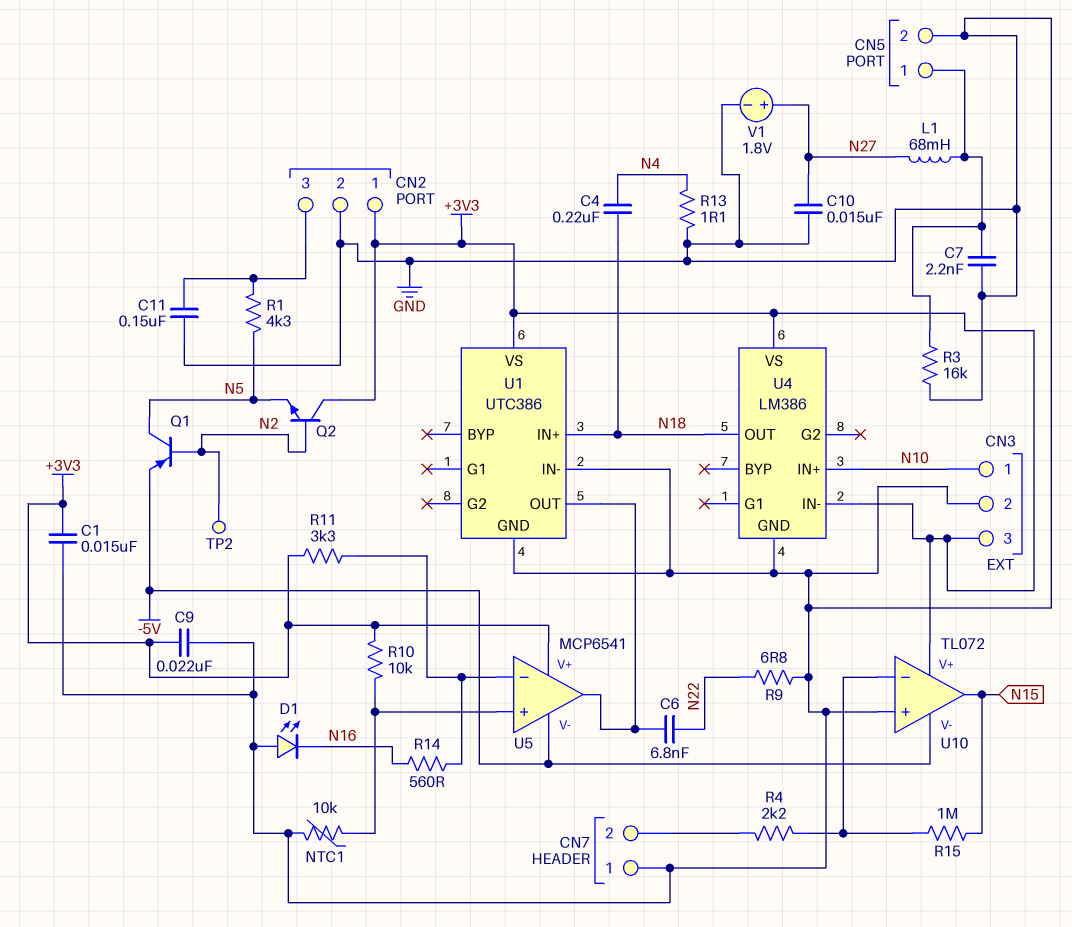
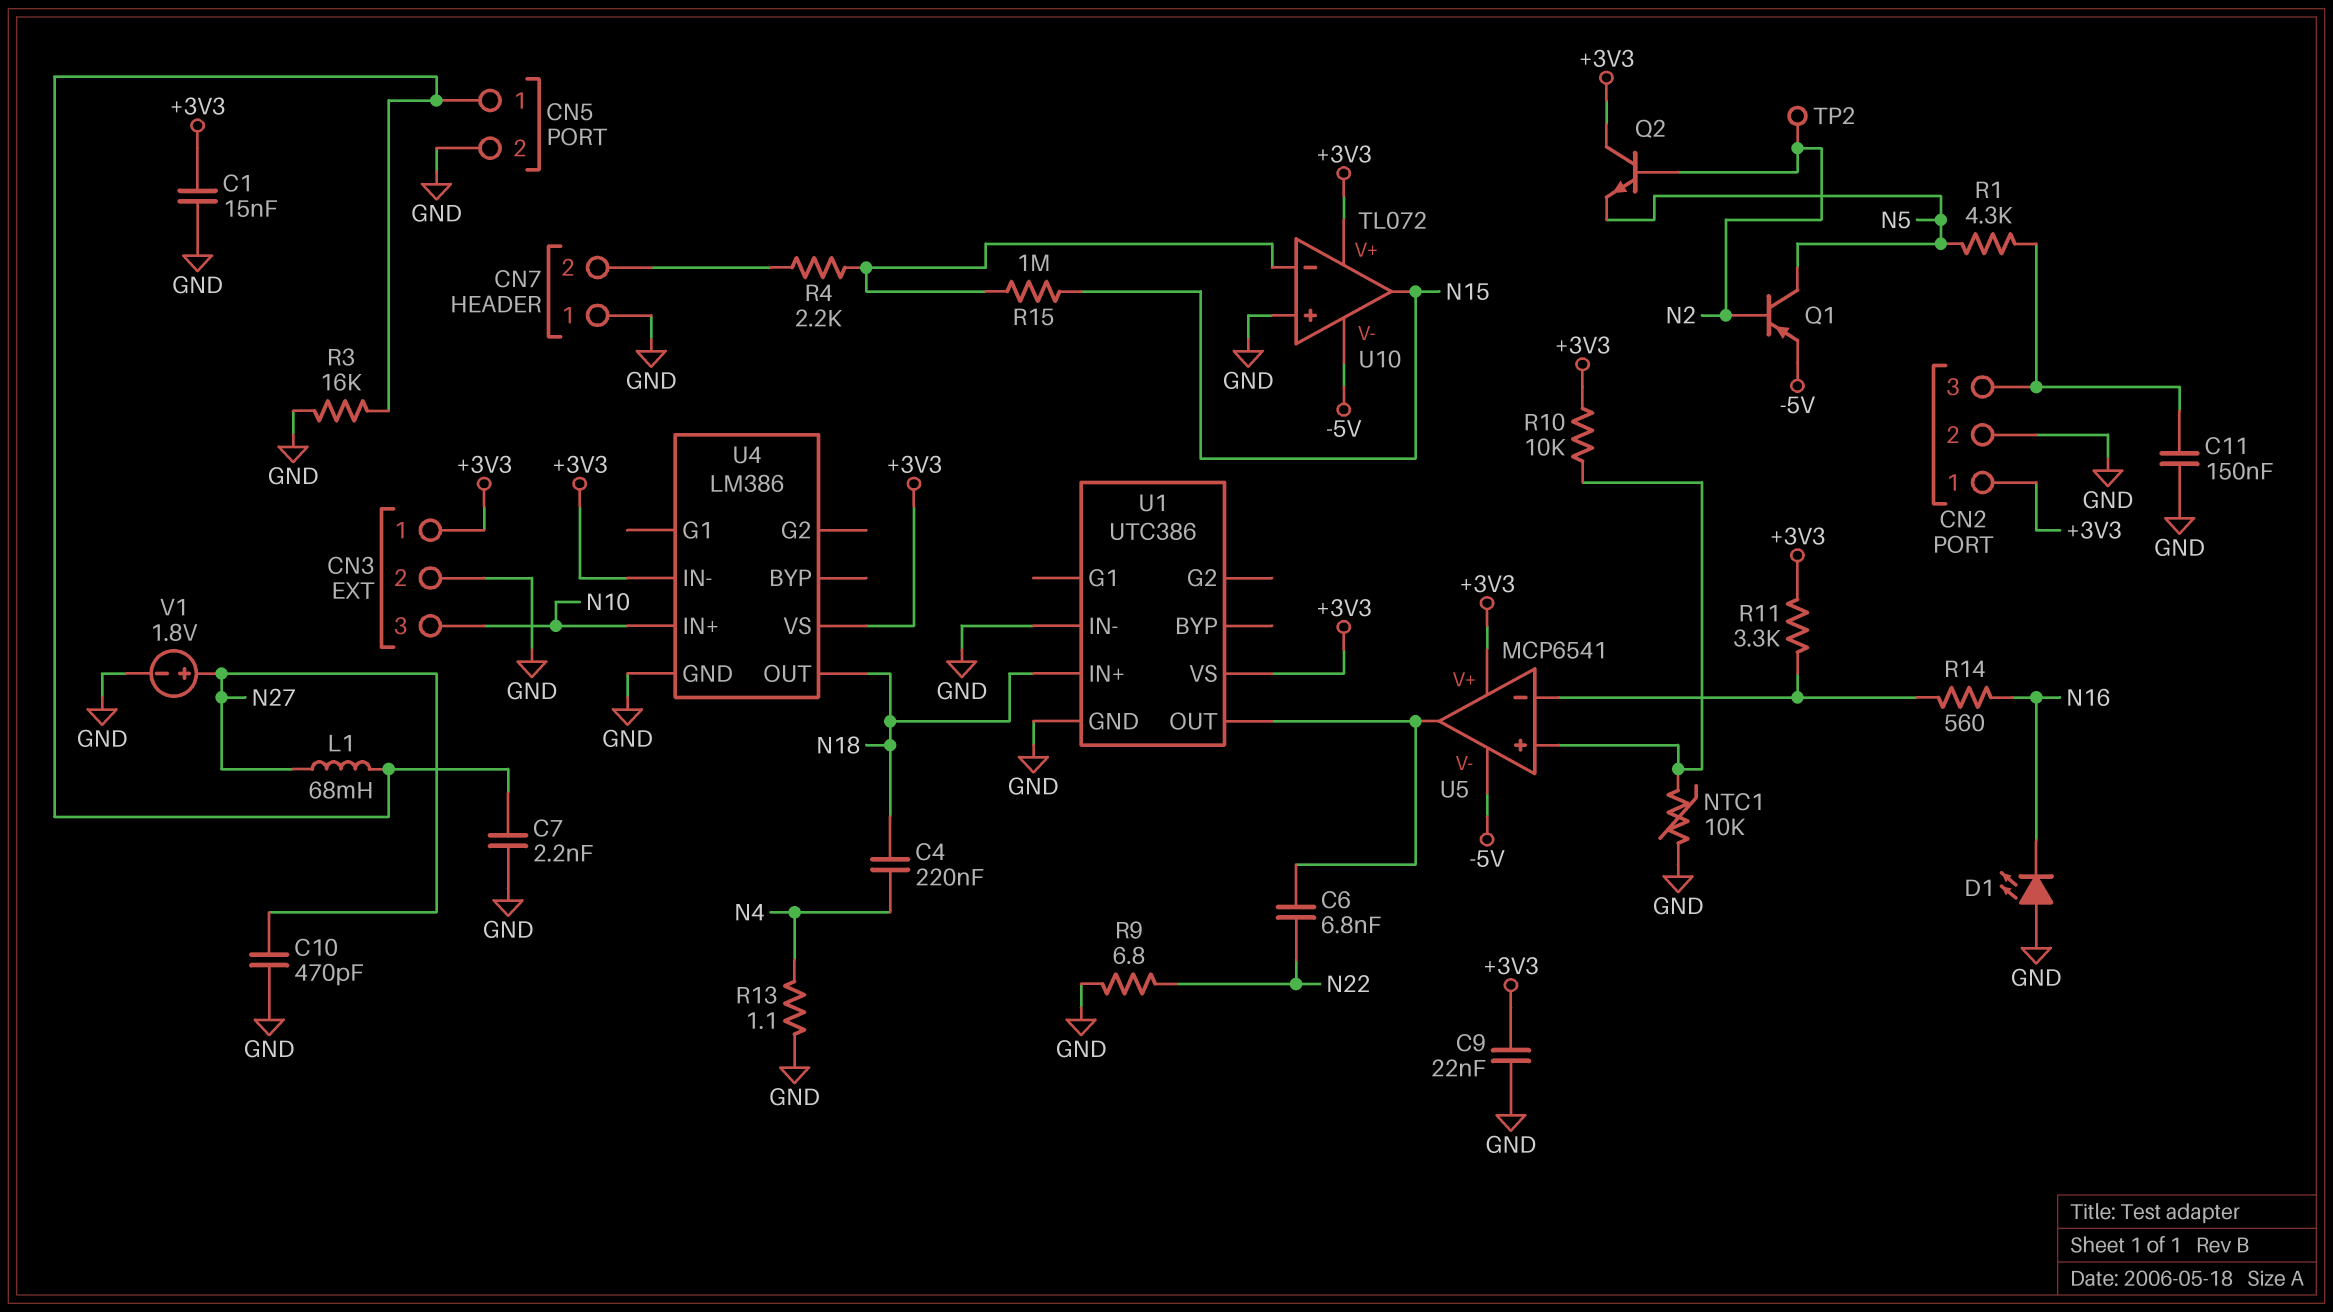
C10: 15nF (GND, N27) -> 470pF (GND, N27)
CN3 pin 1: N10 -> +3V3
CN3 pin 3: +3V3 -> N10

